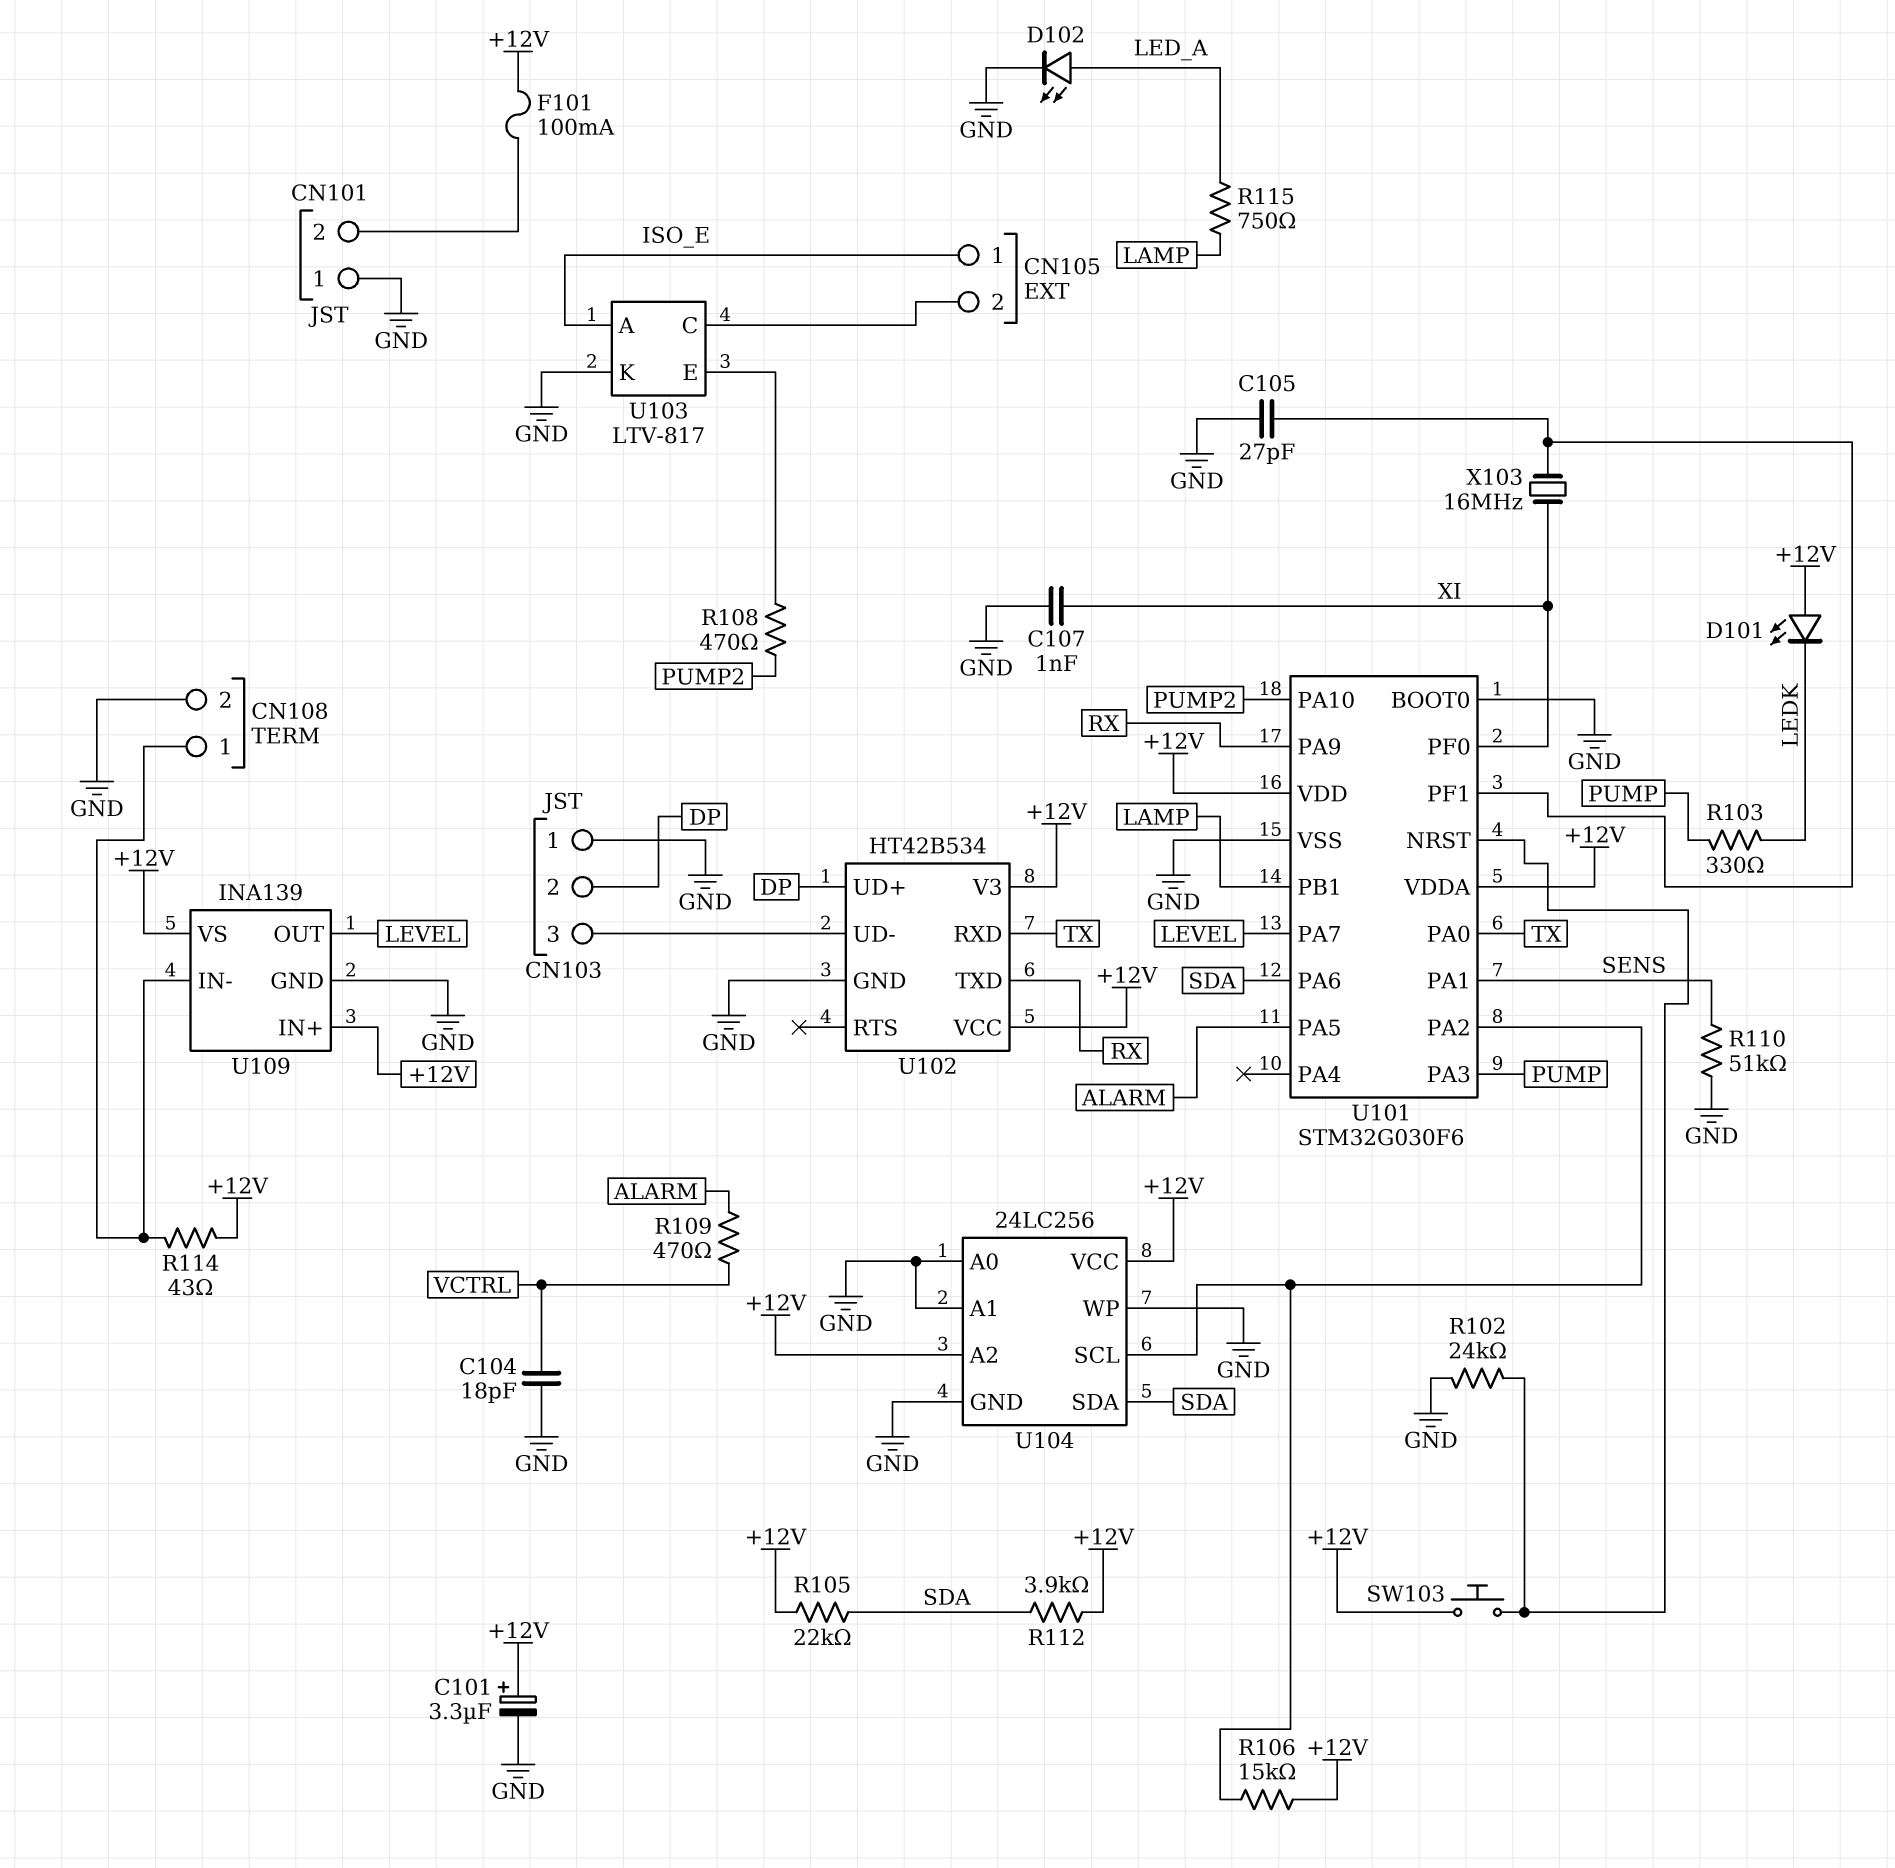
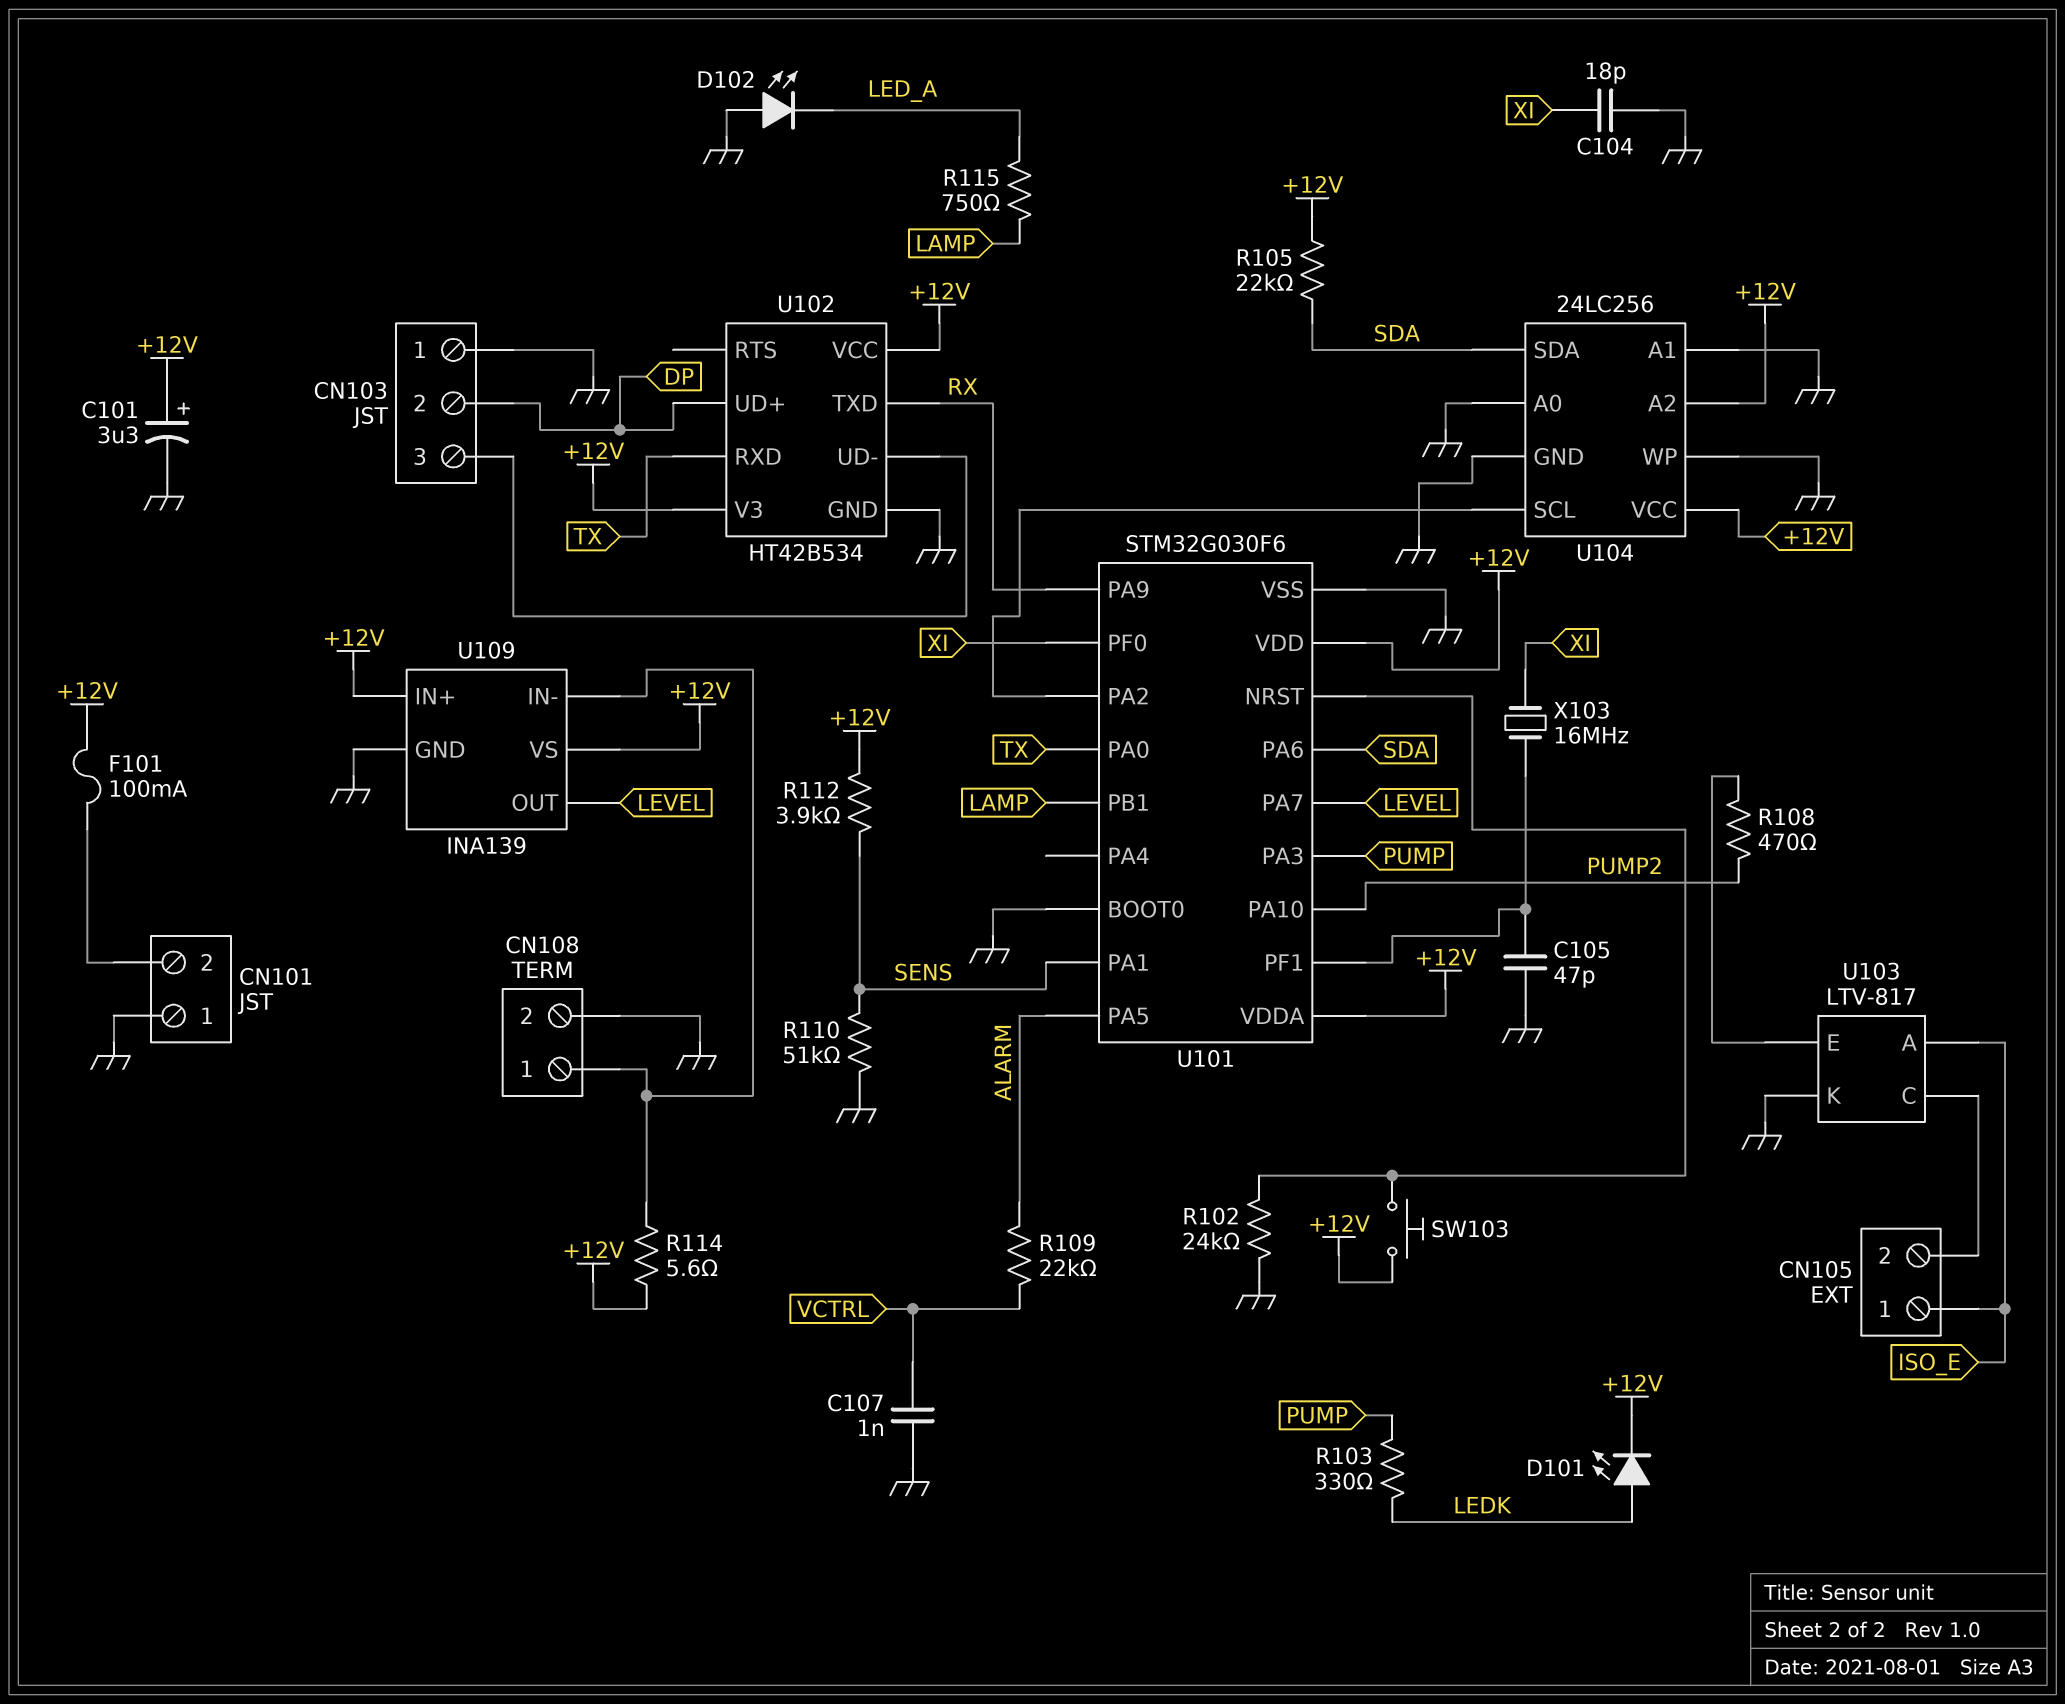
C104: 18pF (GND, VCTRL) -> 18pF (GND, XI)
C105: 27pF (GND, U101/PF1) -> 47pF (GND, U101/PF1)
C107: 1nF (GND, XI) -> 1nF (GND, VCTRL)
D101: LED (A +12V, K LEDK) -> LED (A LEDK, K +12V)
D102: LED (A LED_A, K GND) -> LED (A GND, K LED_A)
R106: 15k (+12V, U101/PA2) -> none
R109: 470 (ALARM, VCTRL) -> 22k (ALARM, VCTRL)
R112: 3.9k (+12V, SDA) -> 3.9k (+12V, SENS)
R114: 43 (+12V, CN108/1) -> 5.6 (+12V, CN108/1)

